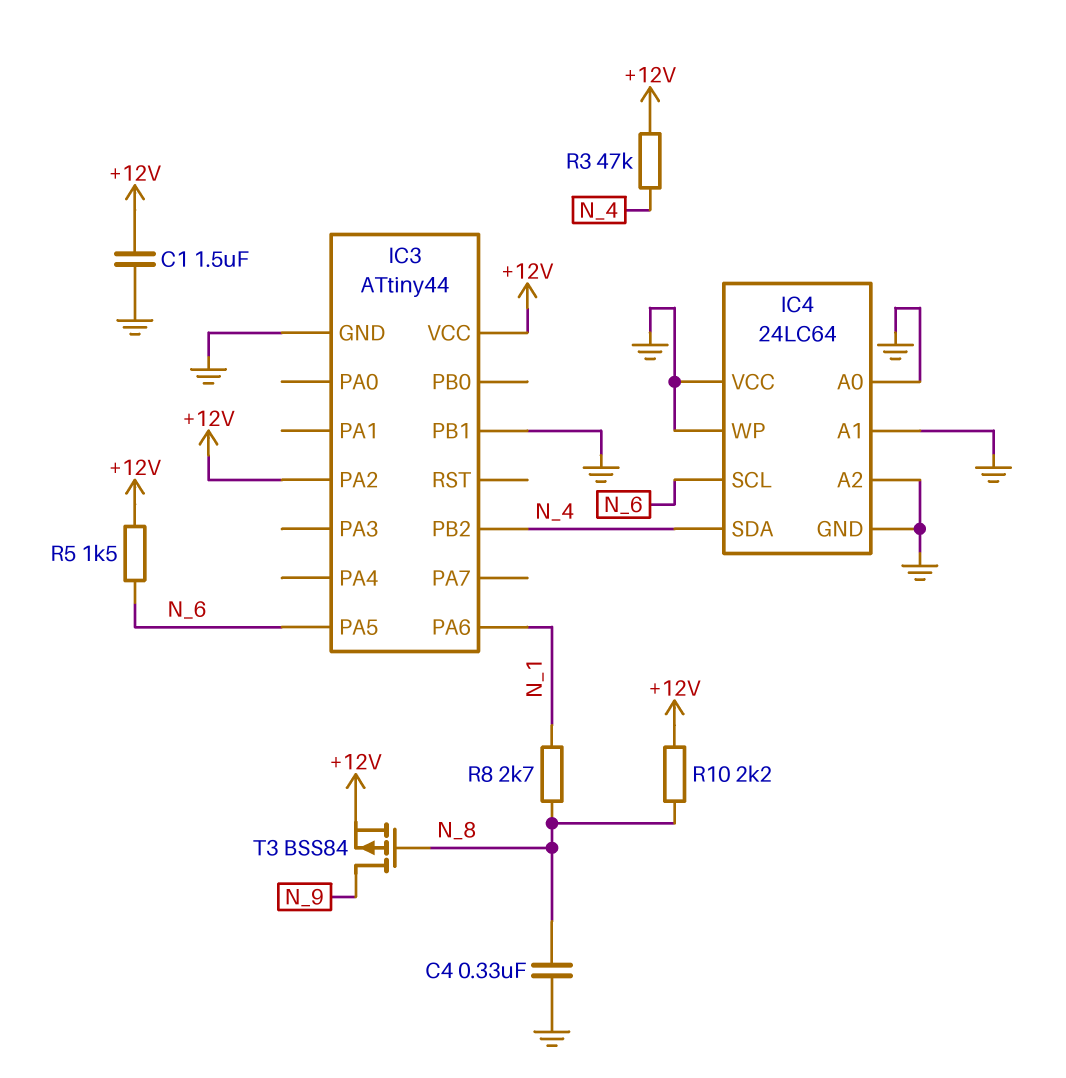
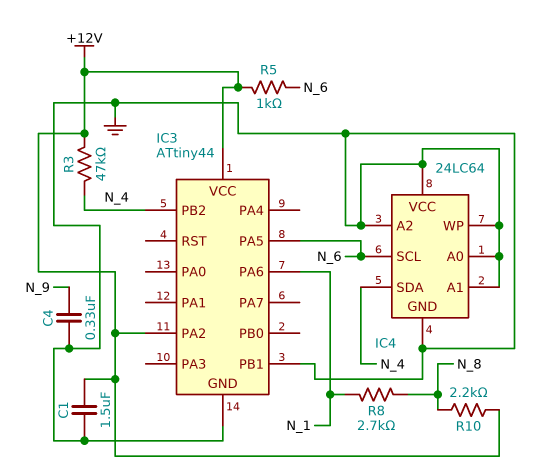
C4: 330nF (GND, N_8) -> 330nF (GND, N_9)
R5: 1.5k (+12V, N_6) -> 1k (+12V, N_6)
T3: PMOS BSS84 (G N_8, D N_9, S +12V) -> none

